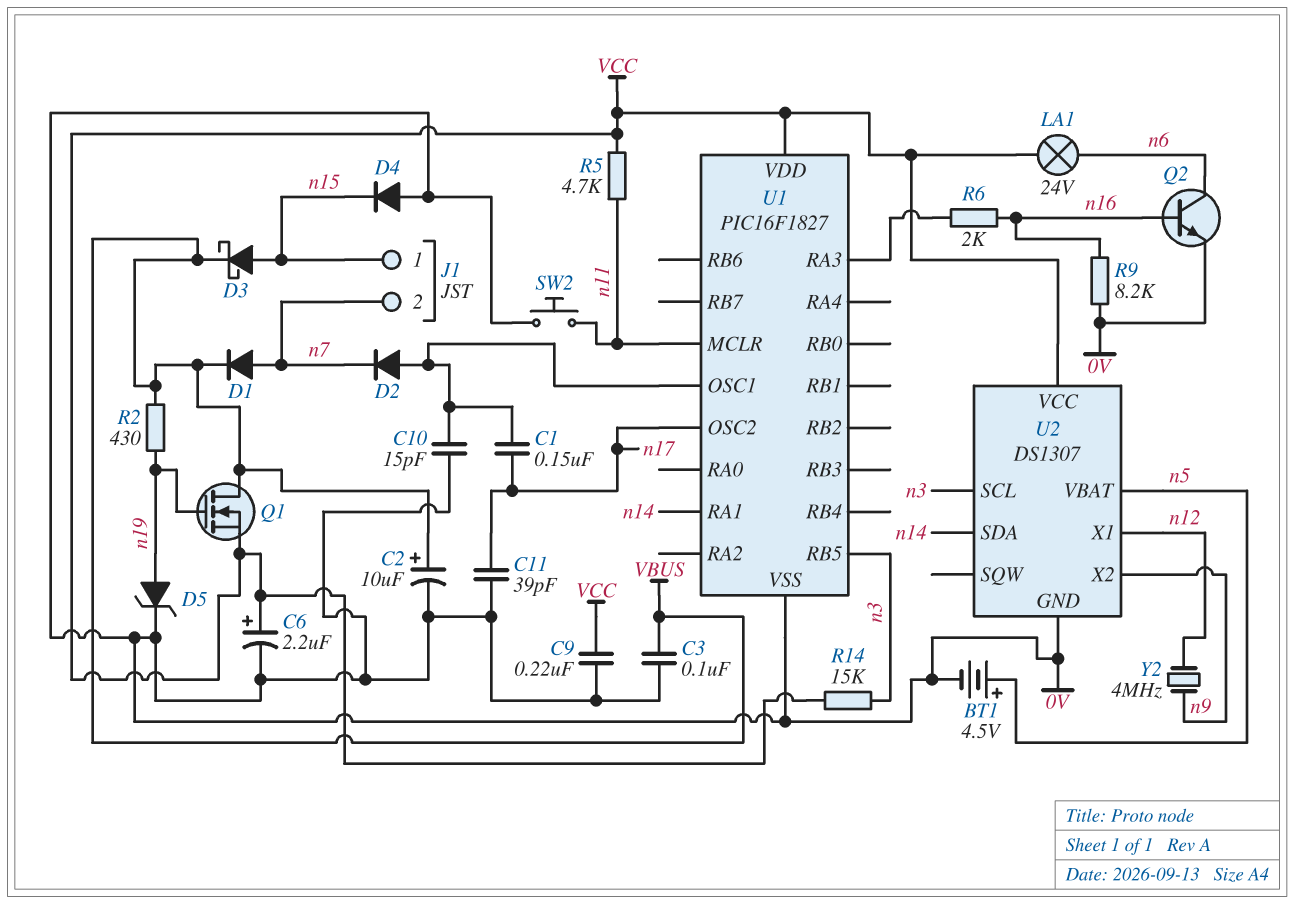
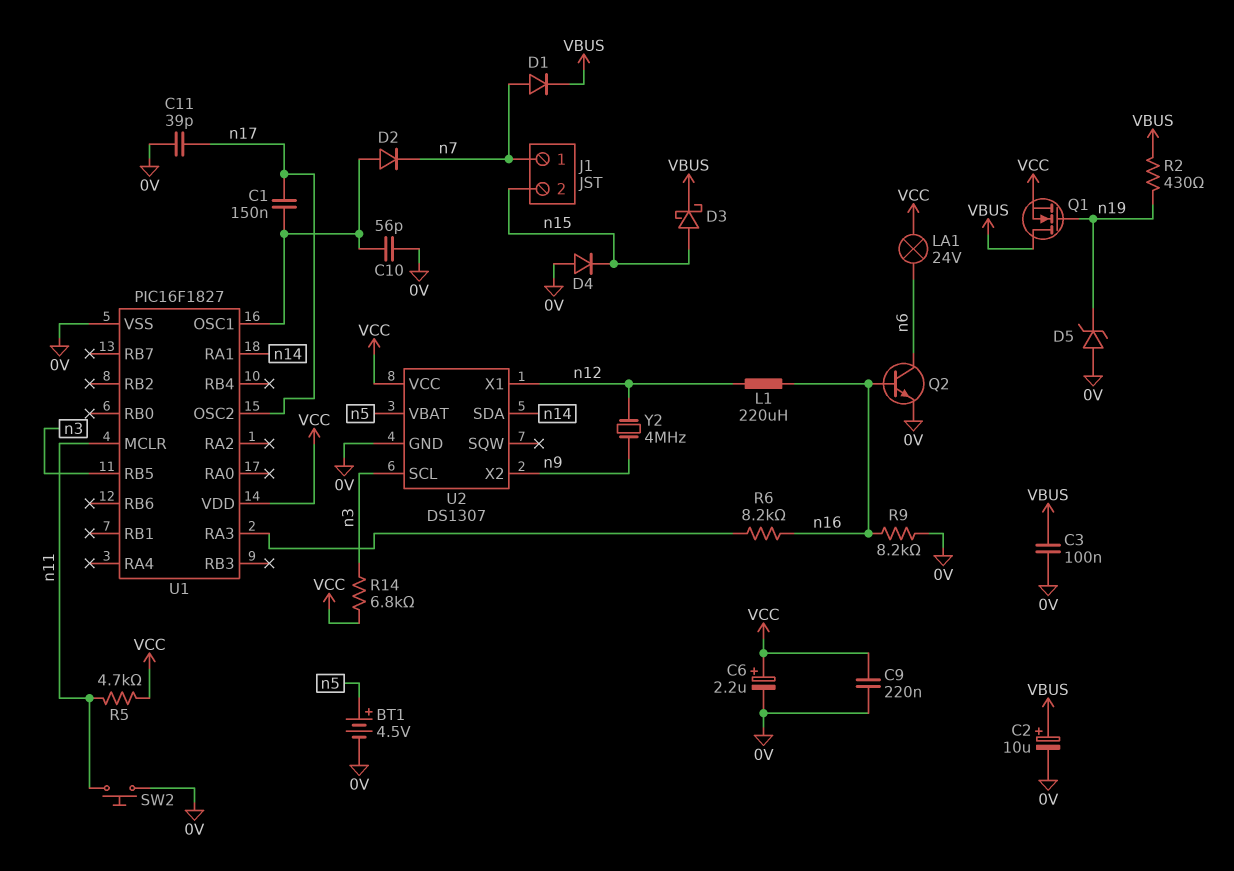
C10: 15pF (0V, U1/OSC1) -> 56pF (0V, U1/OSC1)
D5: zener (A n19, K 0V) -> zener (A 0V, K n19)
J1 pin 1: n15 -> n7
J1 pin 2: n7 -> n15
L1: none -> 220uH (n12, n16)
R6: 2k (U1/RA3, n16) -> 8.2k (U1/RA3, n16)
R14: 15k (VCC, n3) -> 6.8k (VCC, n3)

